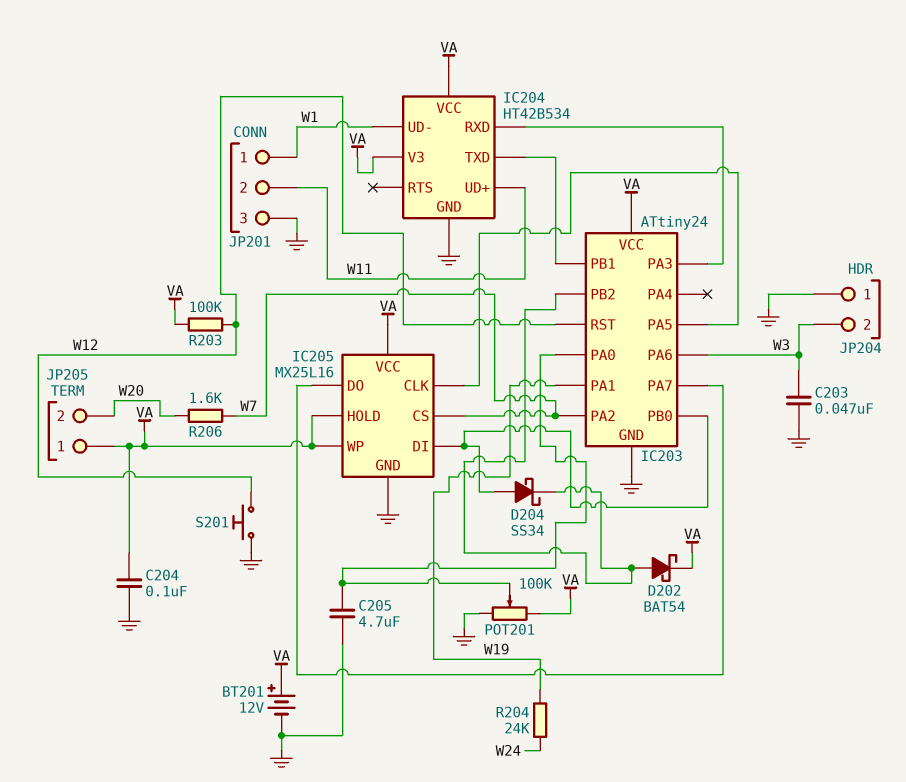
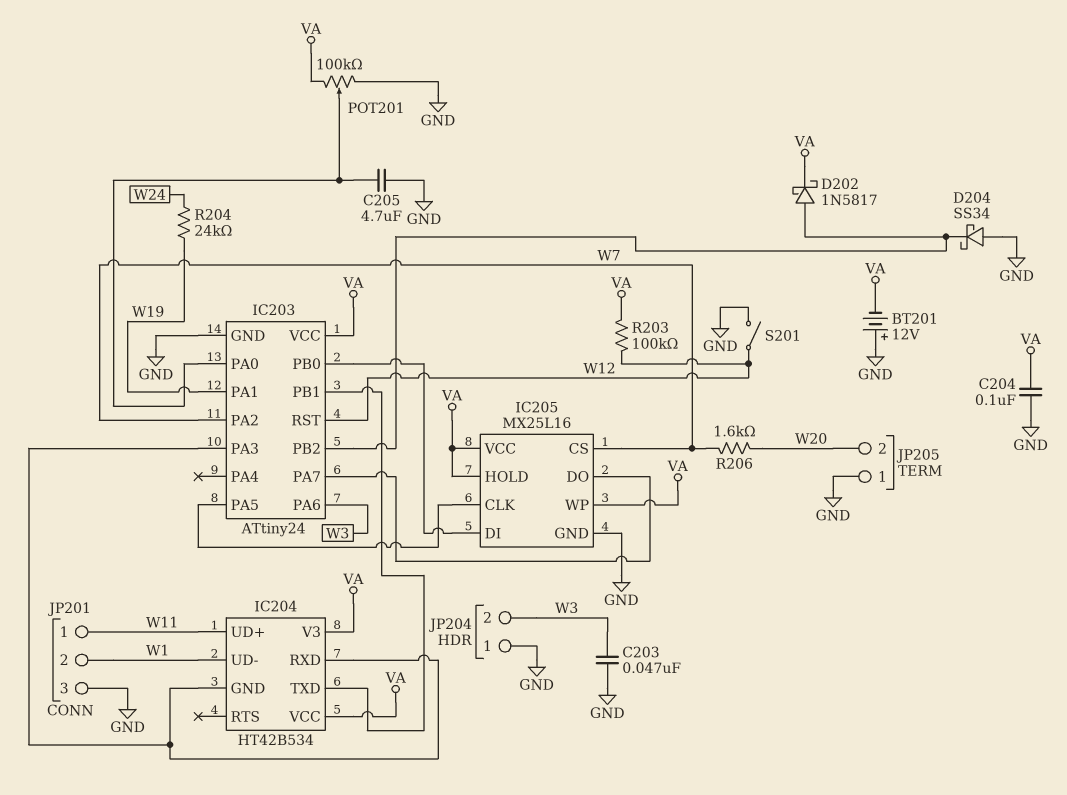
BT201: 12V (plus VA, minus GND) -> 12V (plus GND, minus VA)
D202: schottky BAT54 (A IC203/PB2, K VA) -> schottky 1N5817 (A IC203/PB2, K VA)
D204: schottky SS34 (A IC203/PB0, K IC203/PB2) -> schottky SS34 (A GND, K IC203/PB2)
IC204 pin GND: GND -> IC203/PA3
JP201 pin 1: W1 -> W11
JP201 pin 2: W11 -> W1
JP205 pin 1: VA -> GND
S201: button (GND, W12) -> switch (GND, W12)

